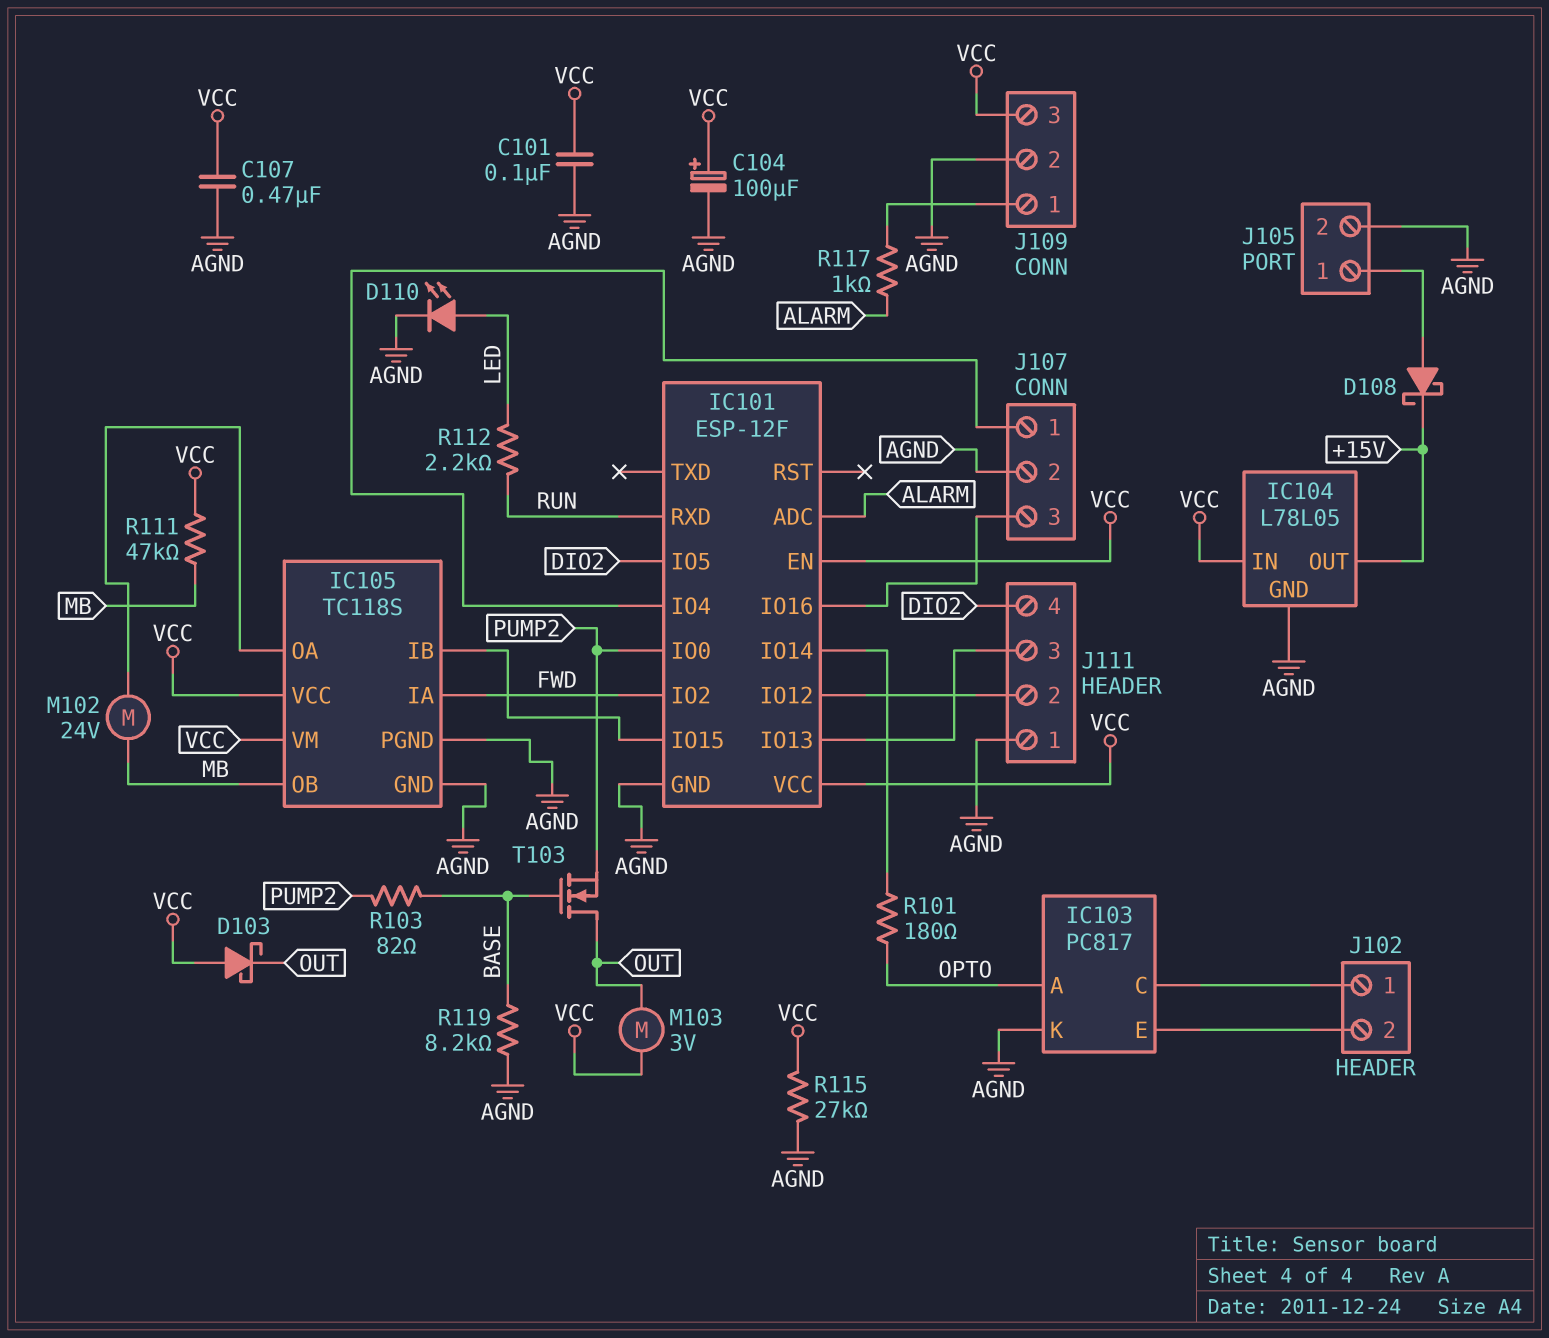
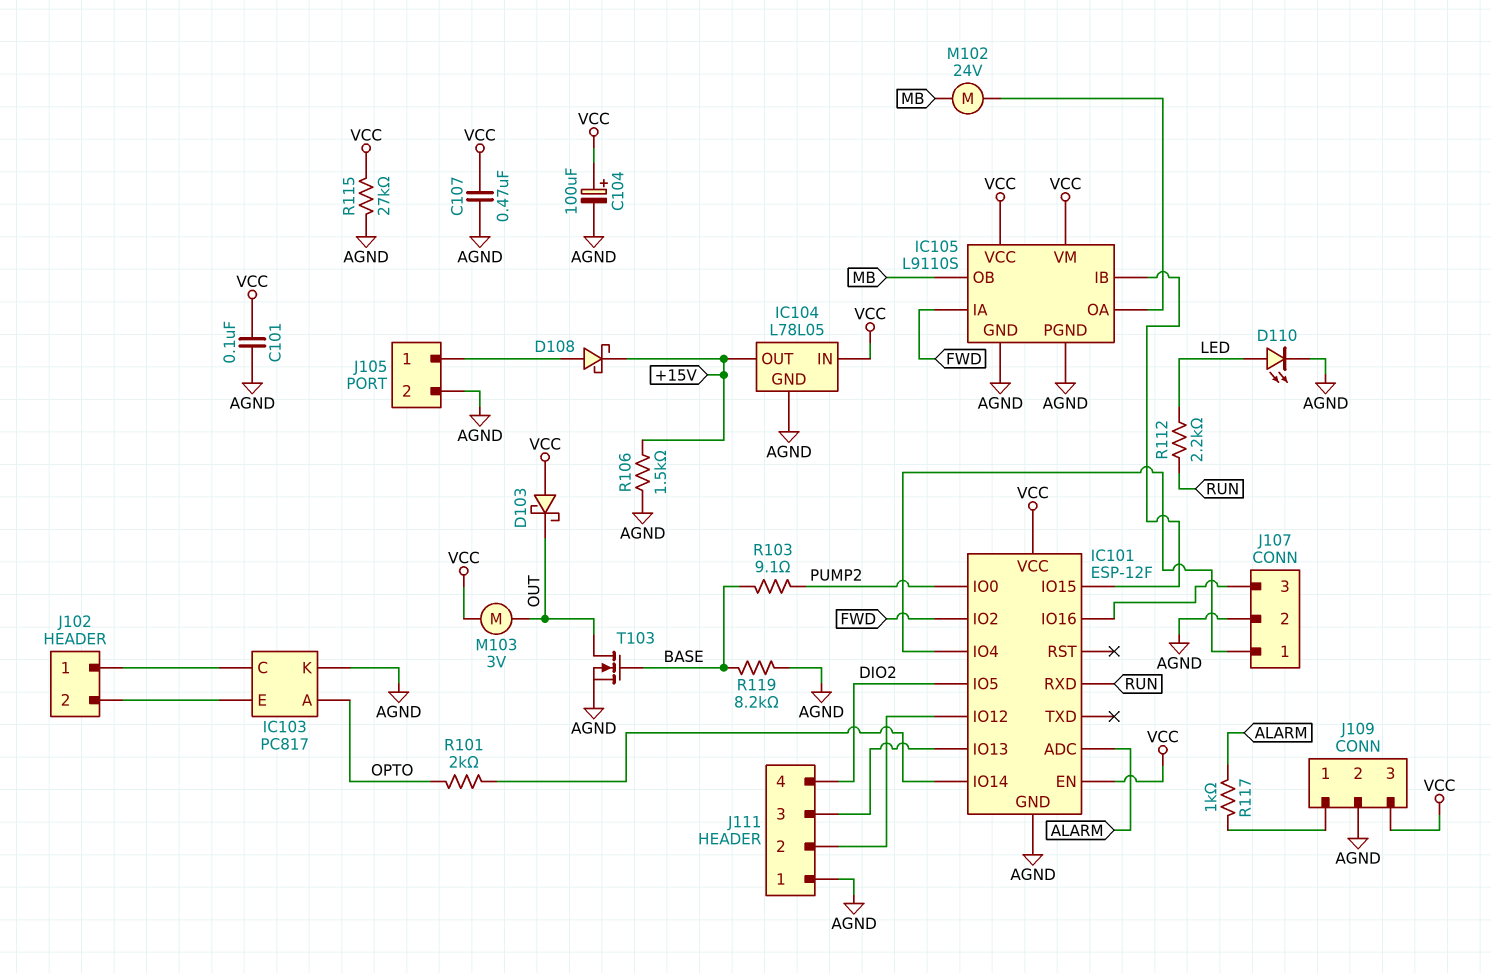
IC105: TC118S -> L9110S
R101: 180 (IC101/IO14, OPTO) -> 2k (IC101/IO14, OPTO)
R103: 82 (BASE, PUMP2) -> 9.1 (BASE, PUMP2)
R106: none -> 1.5k (+15V, AGND)
R111: 47k (MB, VCC) -> none
T103: NMOS (G BASE, D OUT, S PUMP2) -> NMOS (G BASE, D OUT, S AGND)

